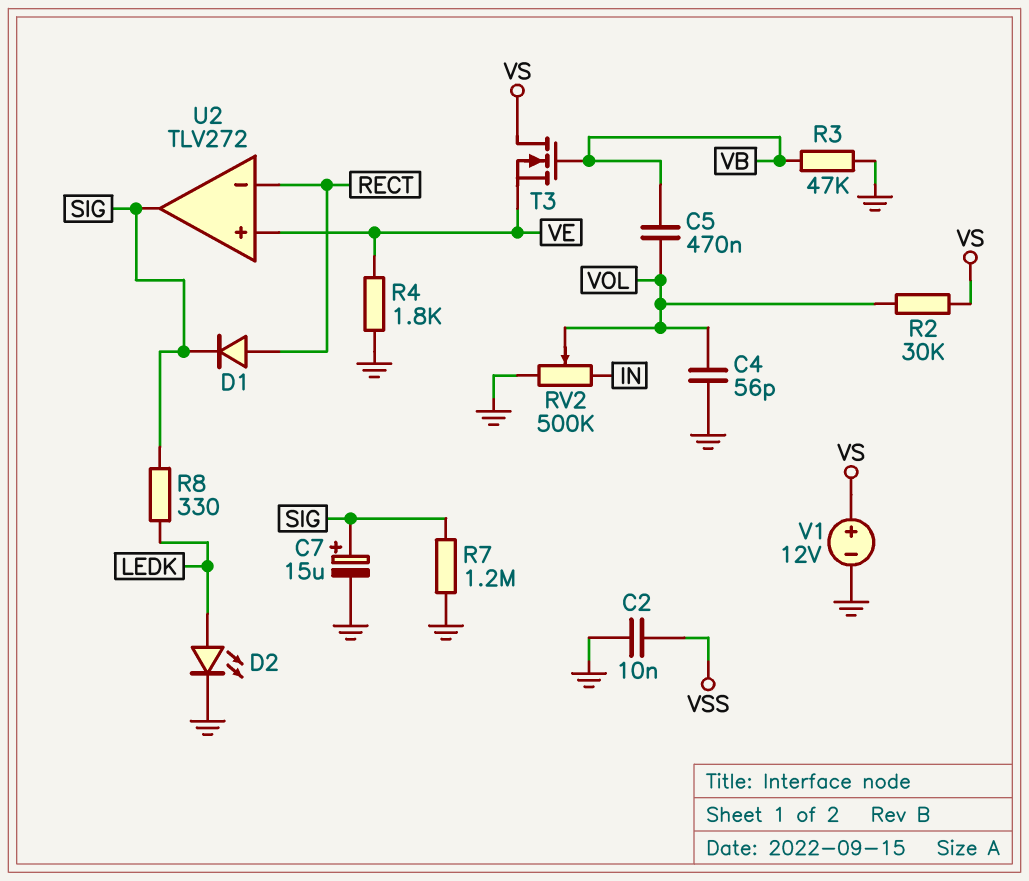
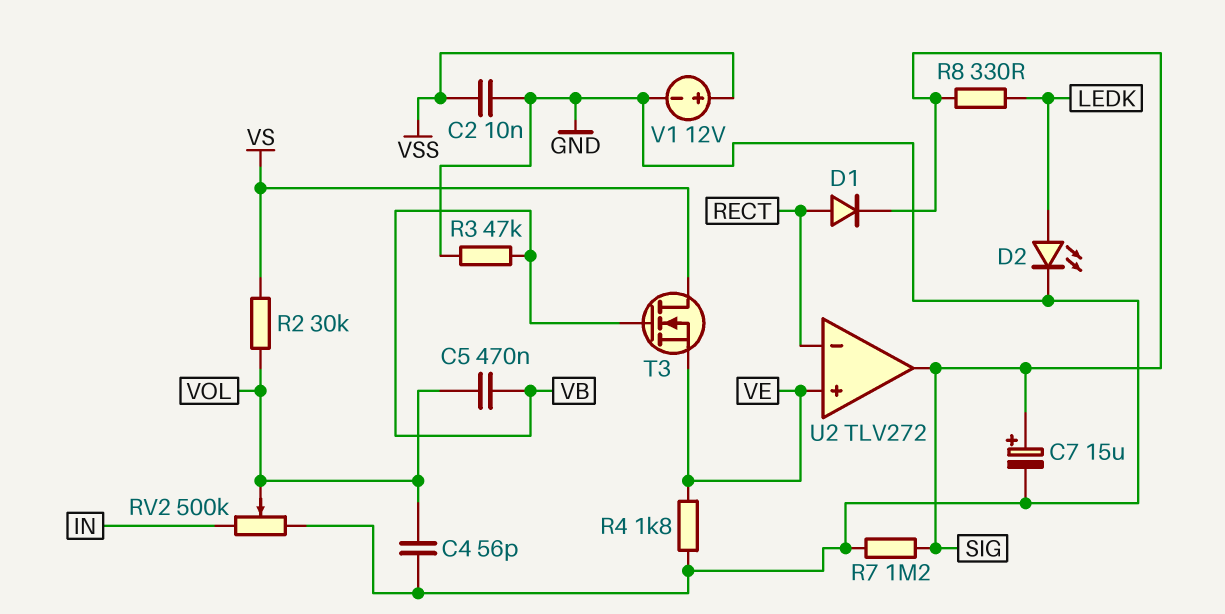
V1: 12V (plus VS, minus GND) -> 12V (plus VSS, minus GND)

